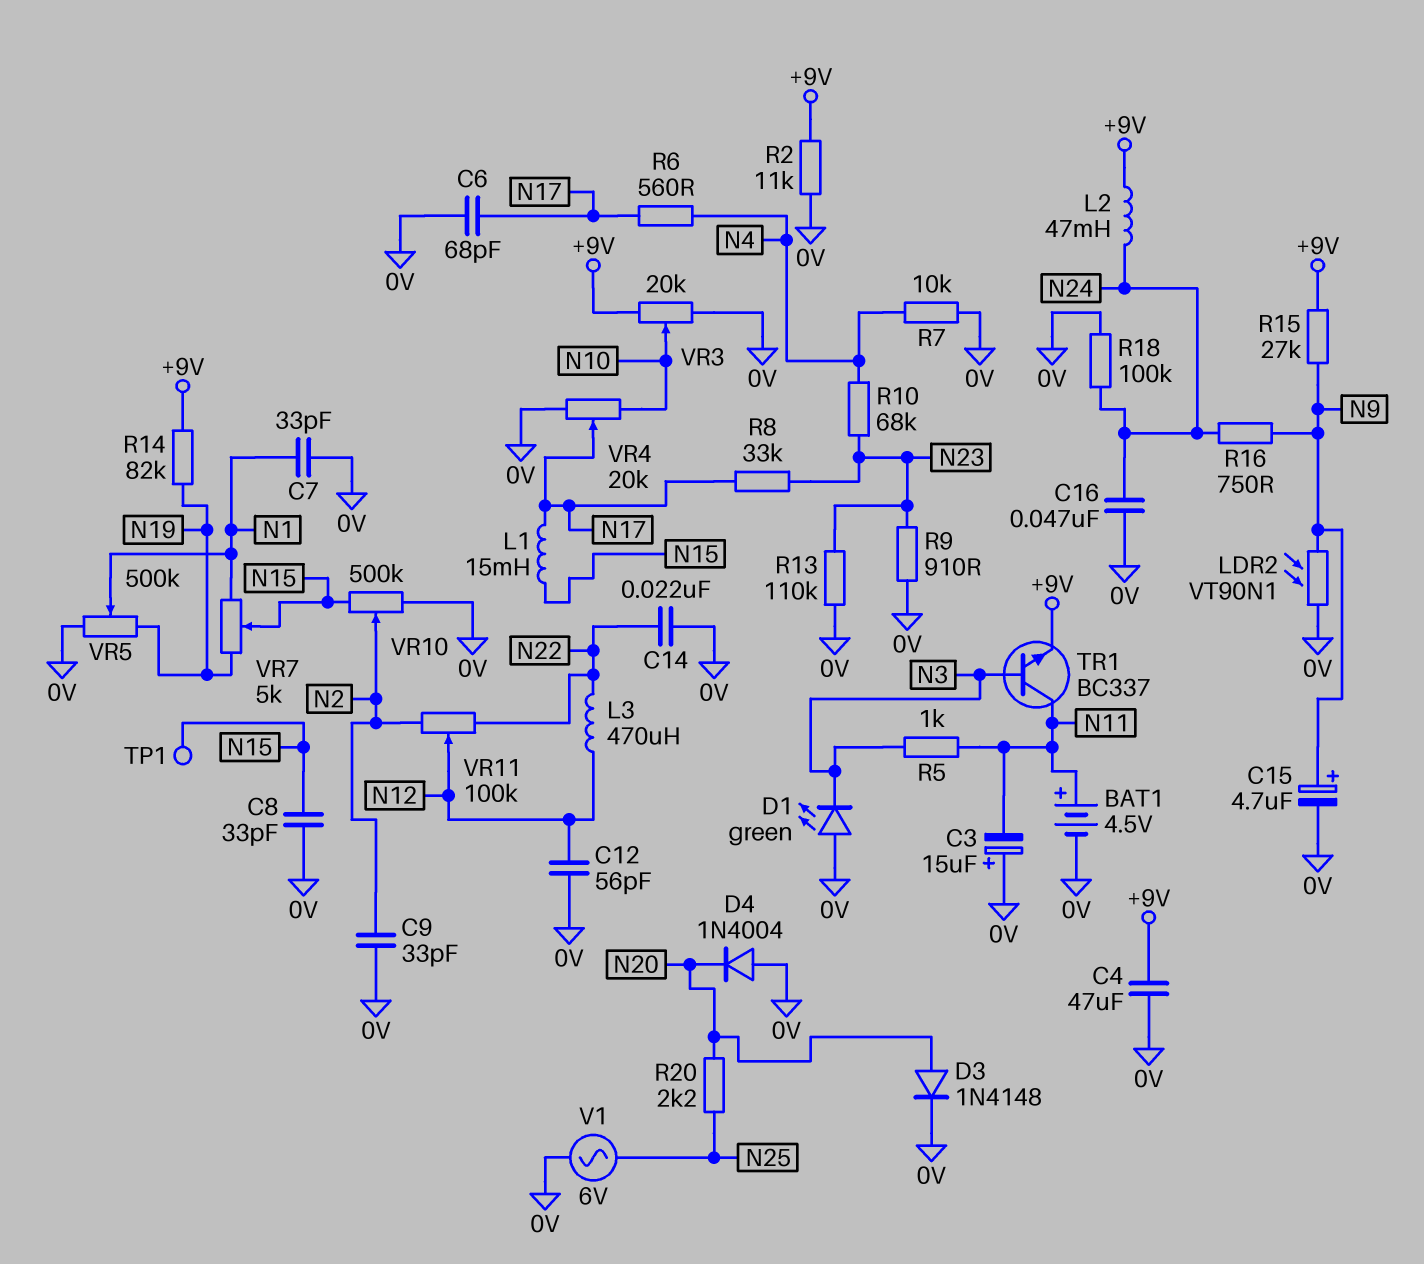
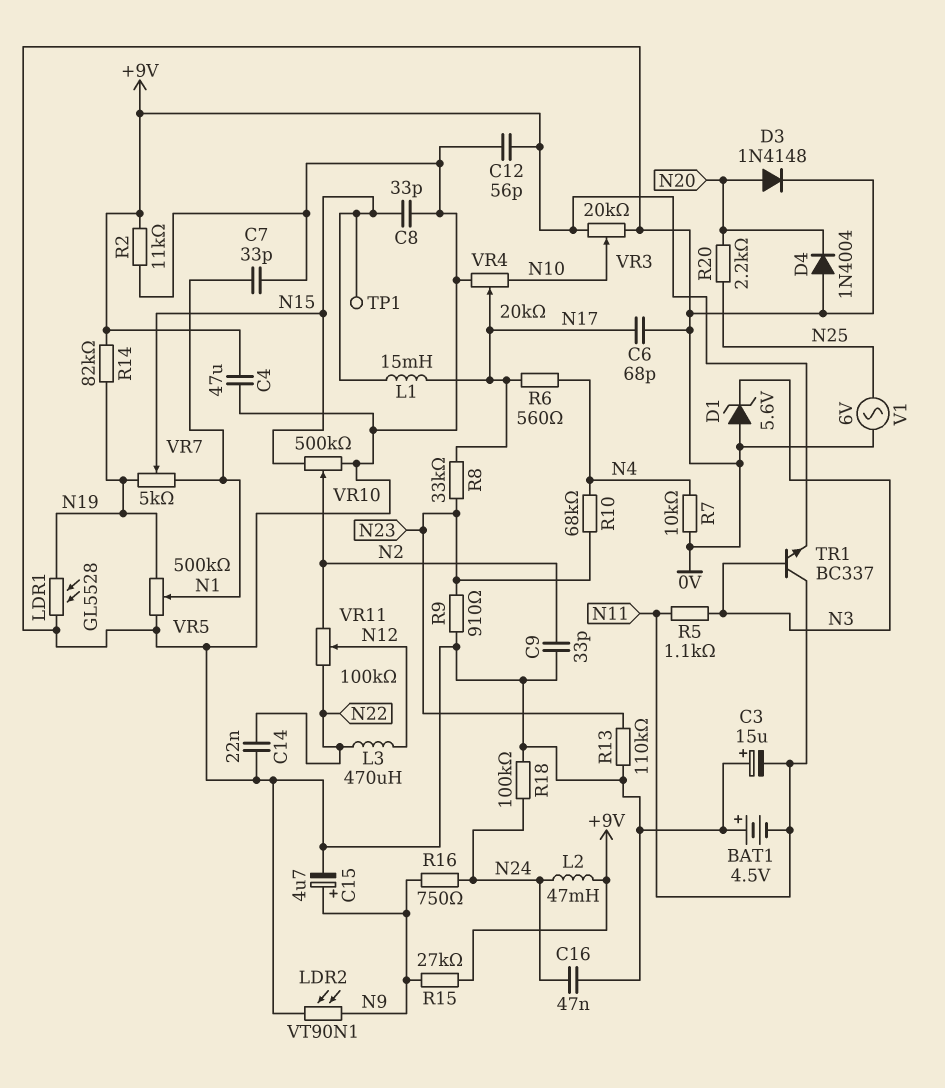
BAT1: 4.5V (plus N11, minus 0V) -> 4.5V (plus 0V, minus N11)
C12: 56pF (0V, N12) -> 56pF (+9V, 0V)
D1: LED green (A 0V, K N3) -> zener 5.6V (A 0V, K N3)
LDR1: none -> GL5528 (0V, N19)
R5: 1k (N3, N11) -> 1.1k (N3, N11)

